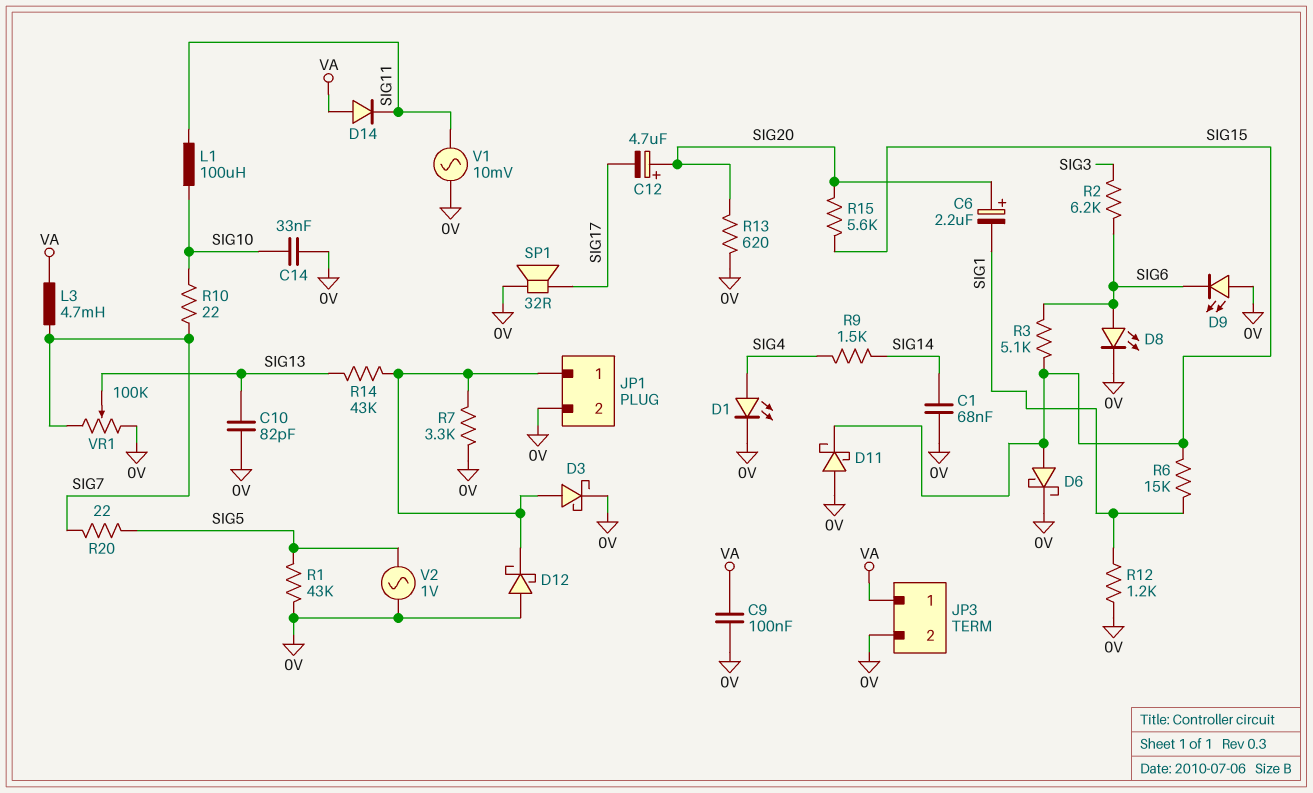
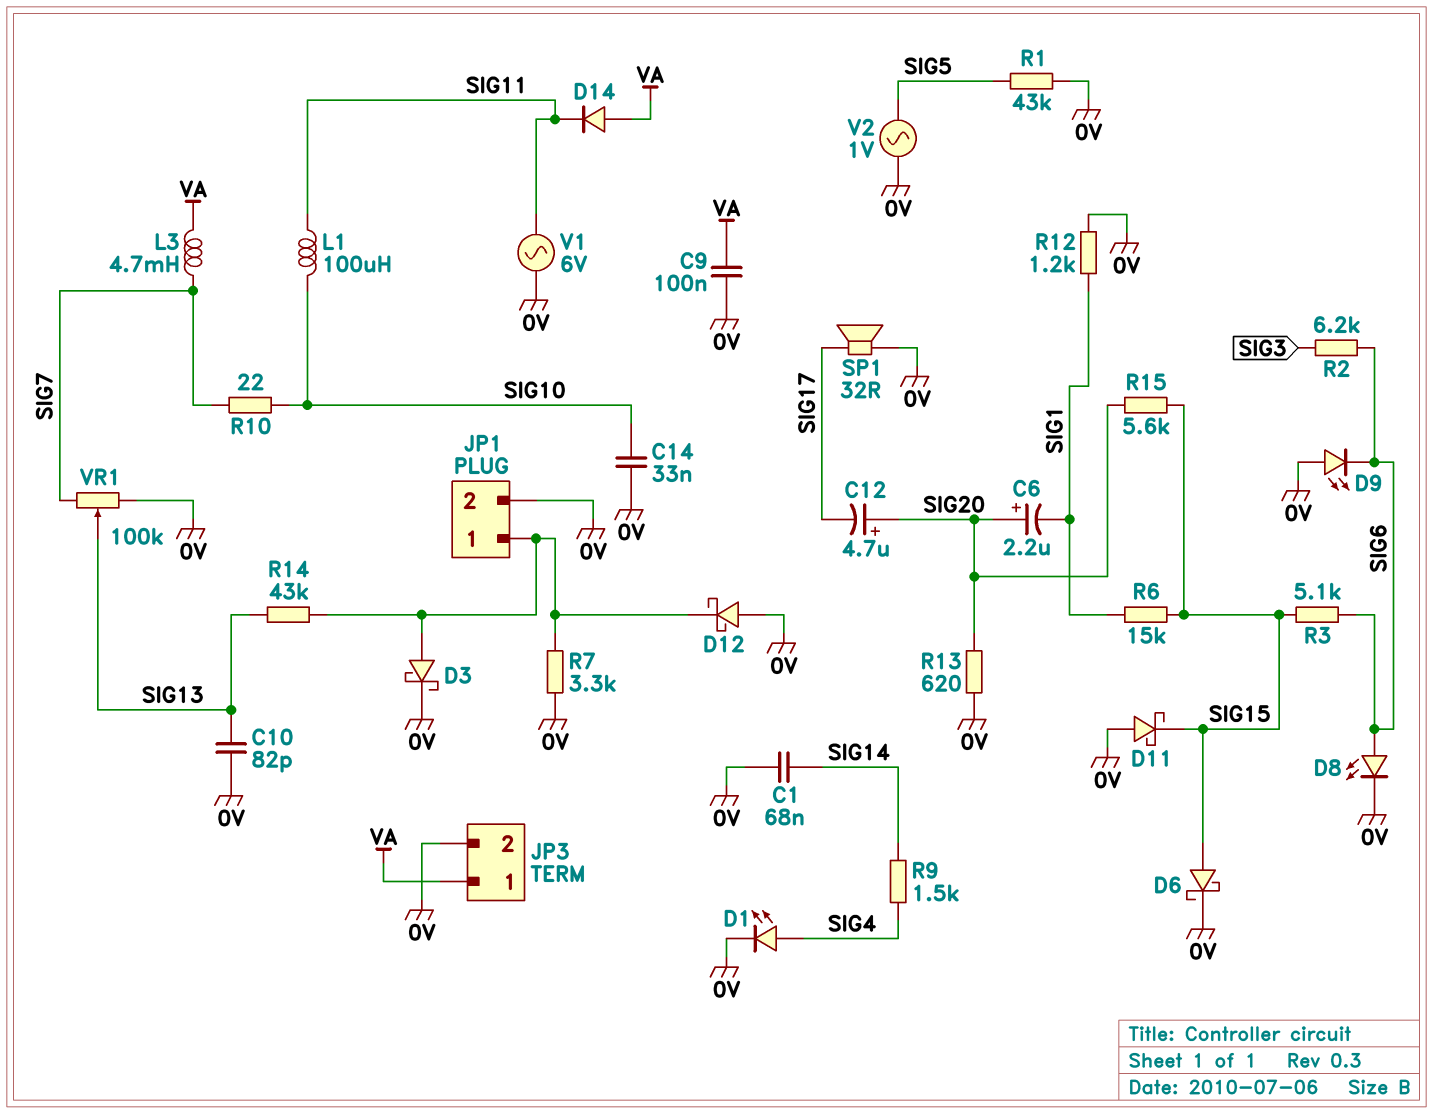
R20: 22 (SIG5, SIG7) -> none
V1: AC 10mV (0V, SIG11) -> AC 6V (0V, SIG11)

